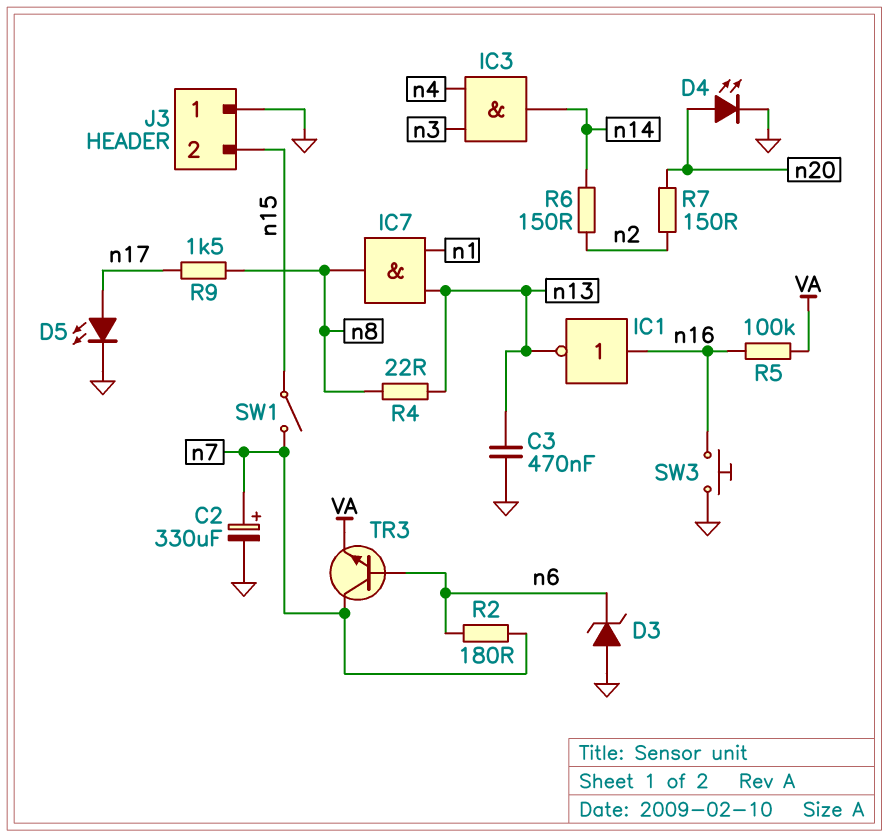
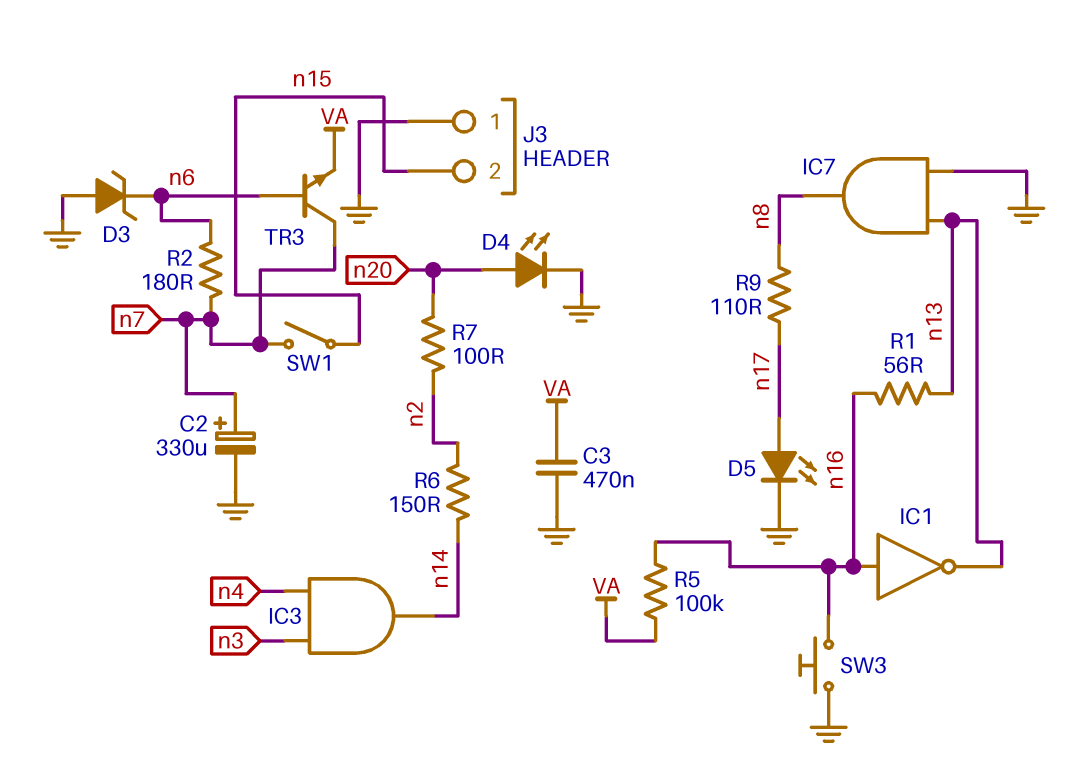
C3: 470nF (GND, n13) -> 470nF (GND, VA)
IC7: AND (in n1, in n13, out n8) -> AND (in GND, in n13, out n8)
R1: none -> 56 (n13, n16)
R4: 22 (n8, n13) -> none
R7: 150 (n2, n20) -> 100 (n2, n20)
R9: 1.5k (n8, n17) -> 110 (n8, n17)

